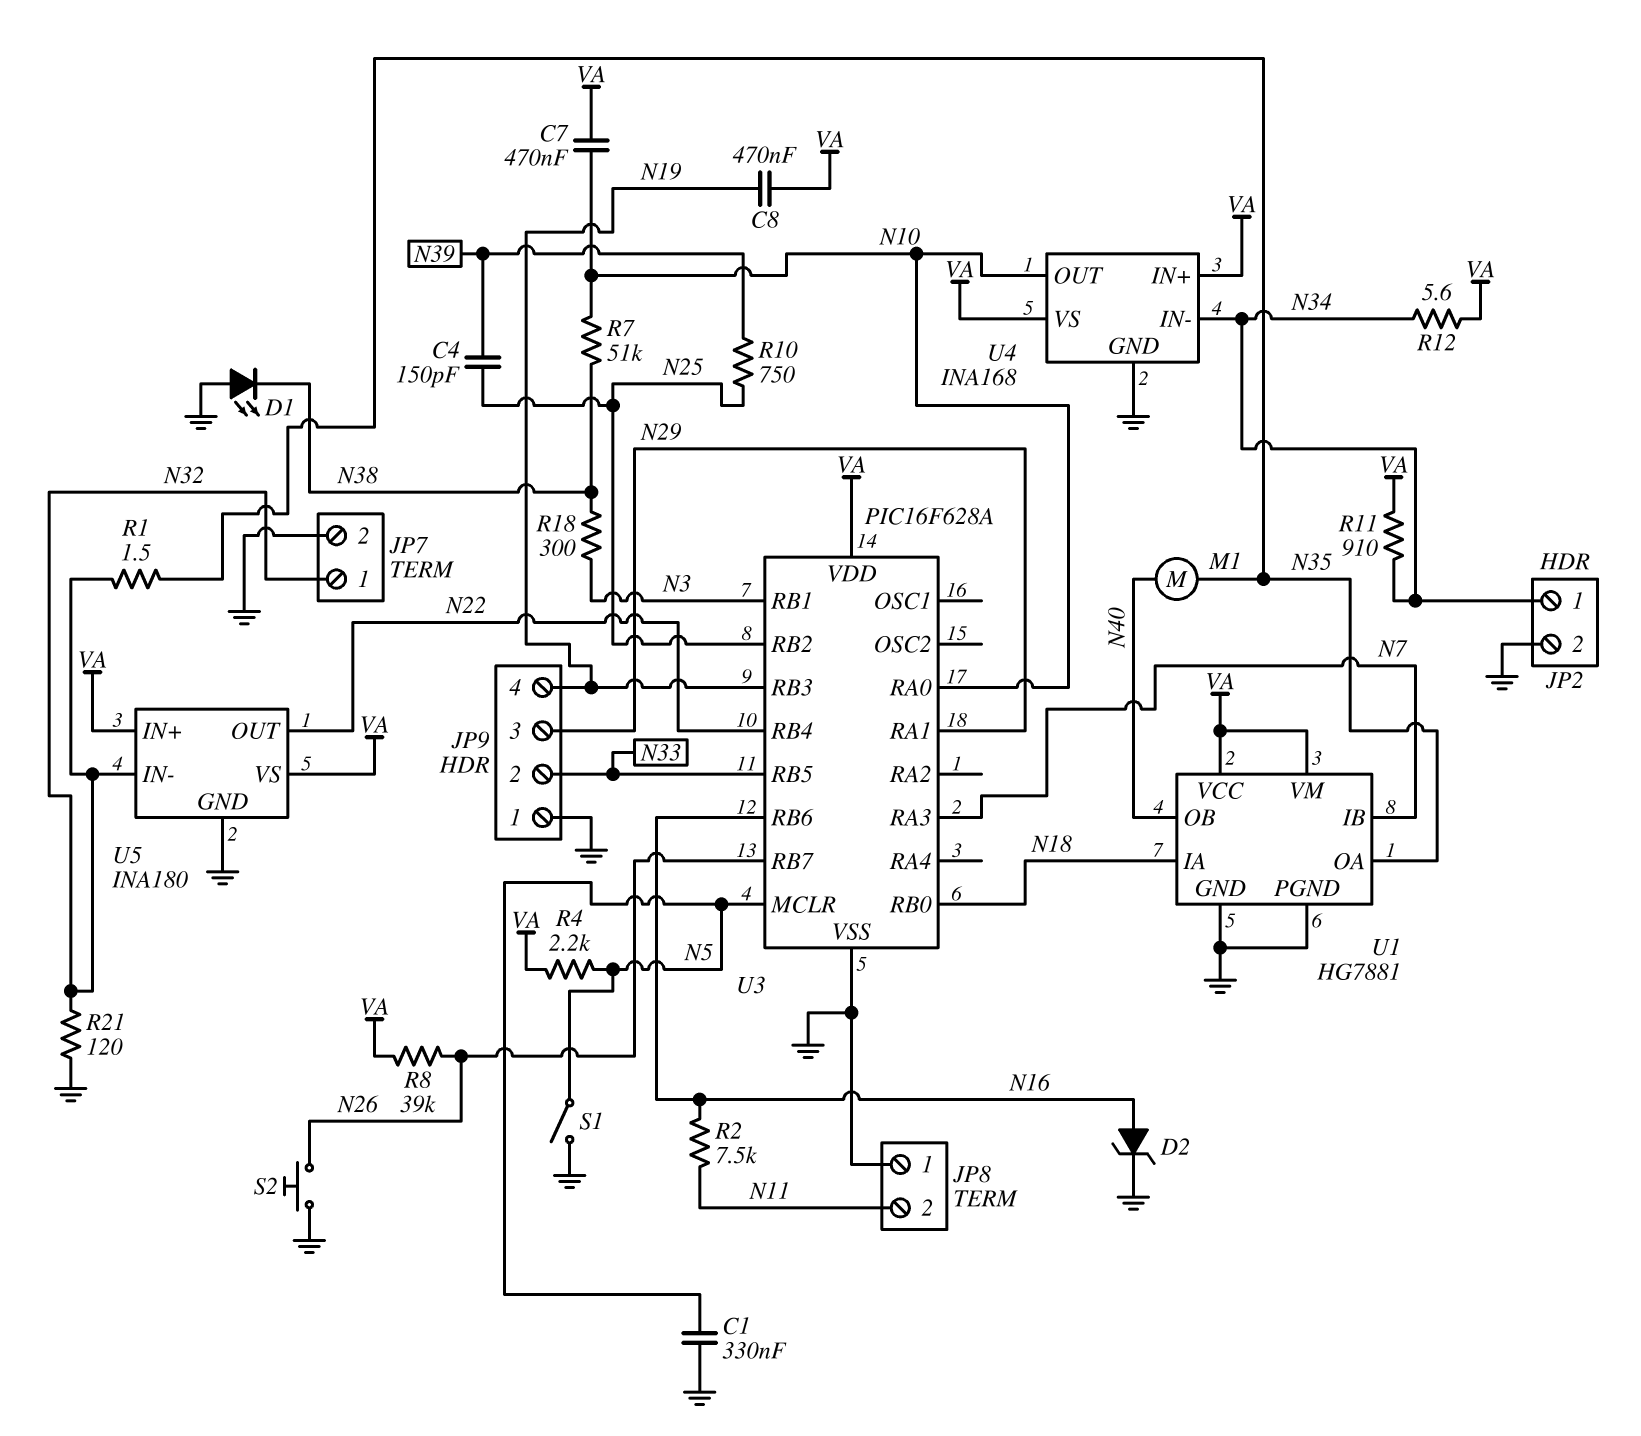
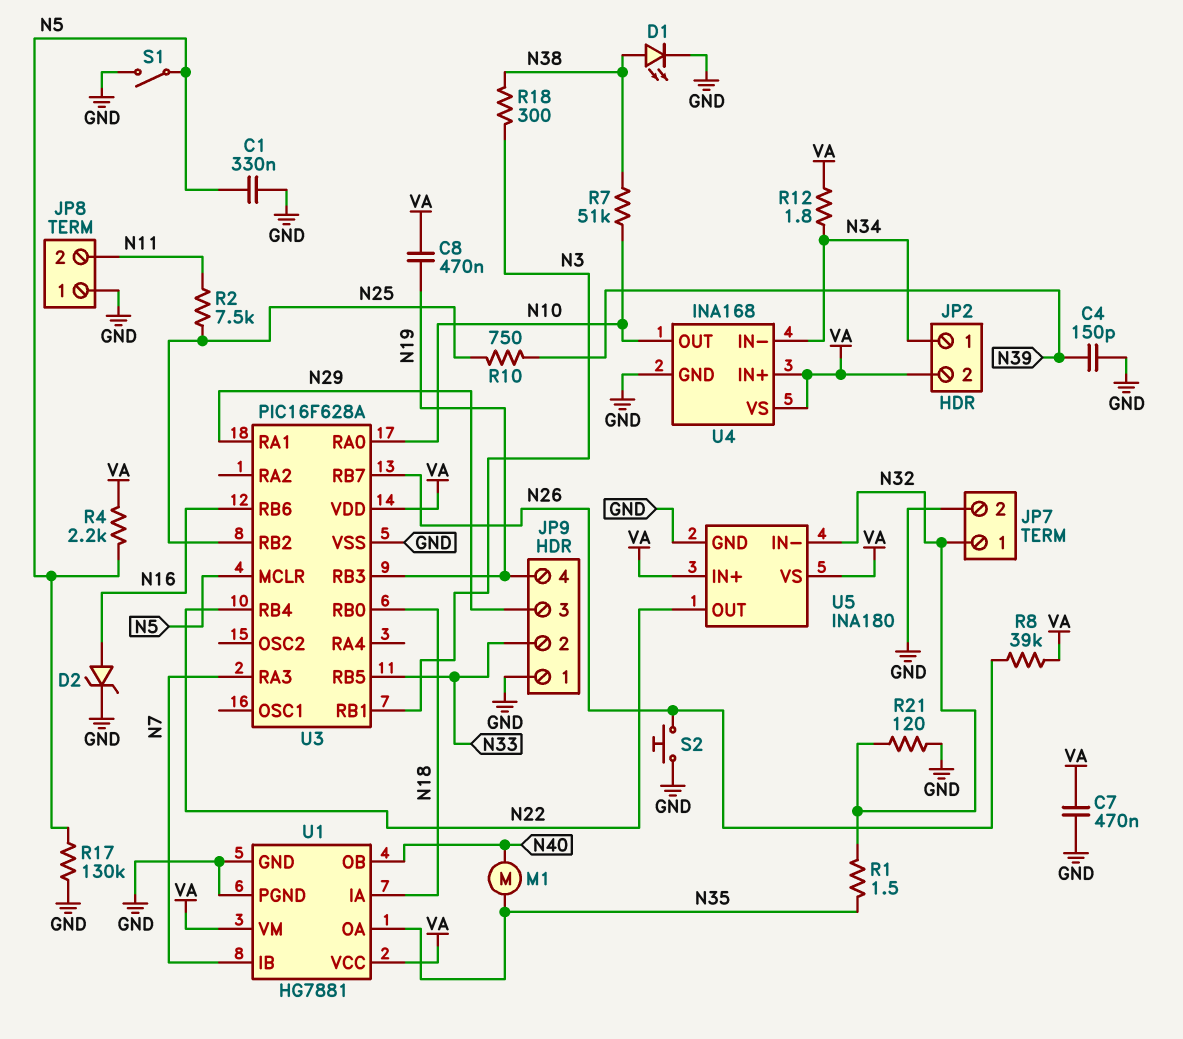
C4: 150pF (N25, N39) -> 150pF (GND, N39)
C7: 470nF (N10, VA) -> 470nF (GND, VA)
D1: LED (A GND, K N38) -> LED (A N38, K GND)
JP2 pin 2: GND -> VA
R2: 7.5k (N11, N16) -> 7.5k (N11, N25)
R11: 910 (N34, VA) -> none
R12: 5.6 (N34, VA) -> 1.8 (N34, VA)
R17: none -> 130k (GND, N5)

